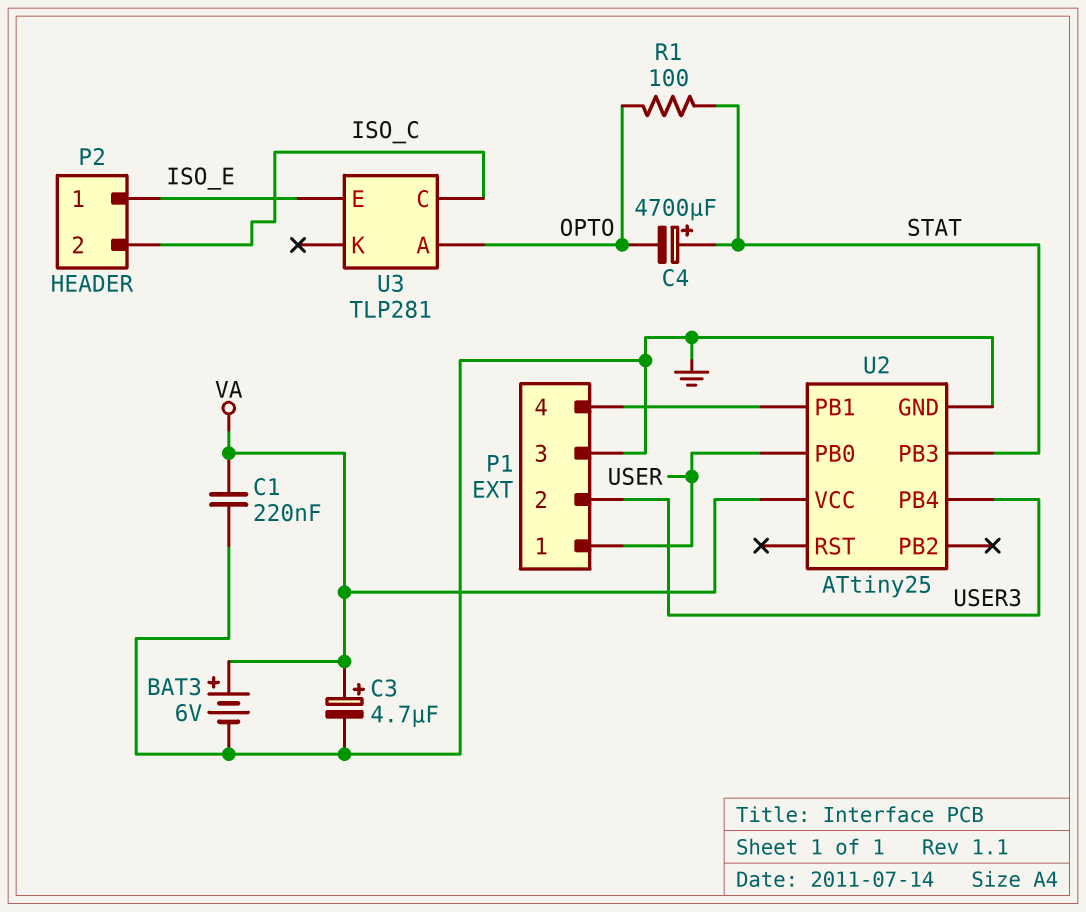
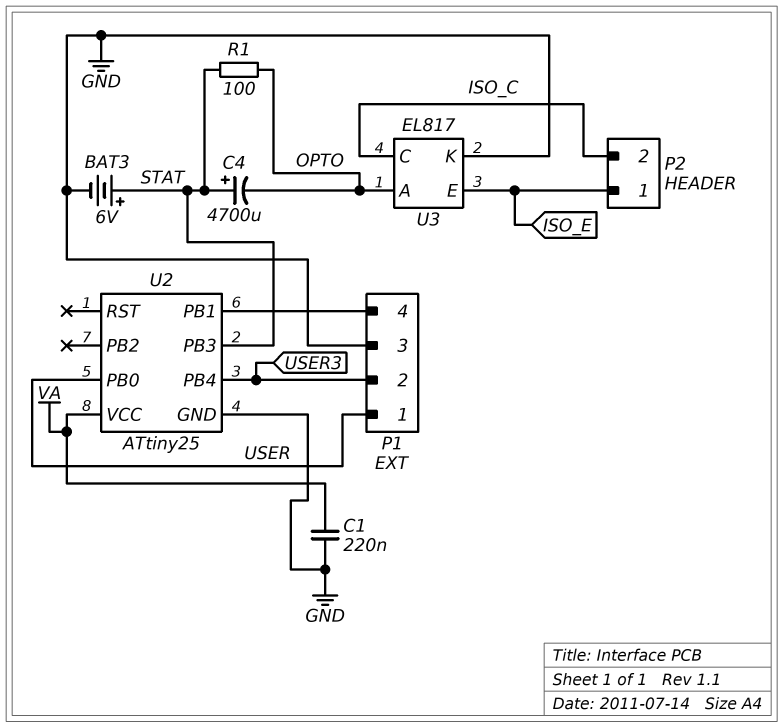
BAT3: 6V (plus VA, minus GND) -> 6V (plus STAT, minus GND)
C3: 4.7uF (plus VA, minus GND) -> none
U3: TLP281 -> EL817
U3 pin K: none -> GND

